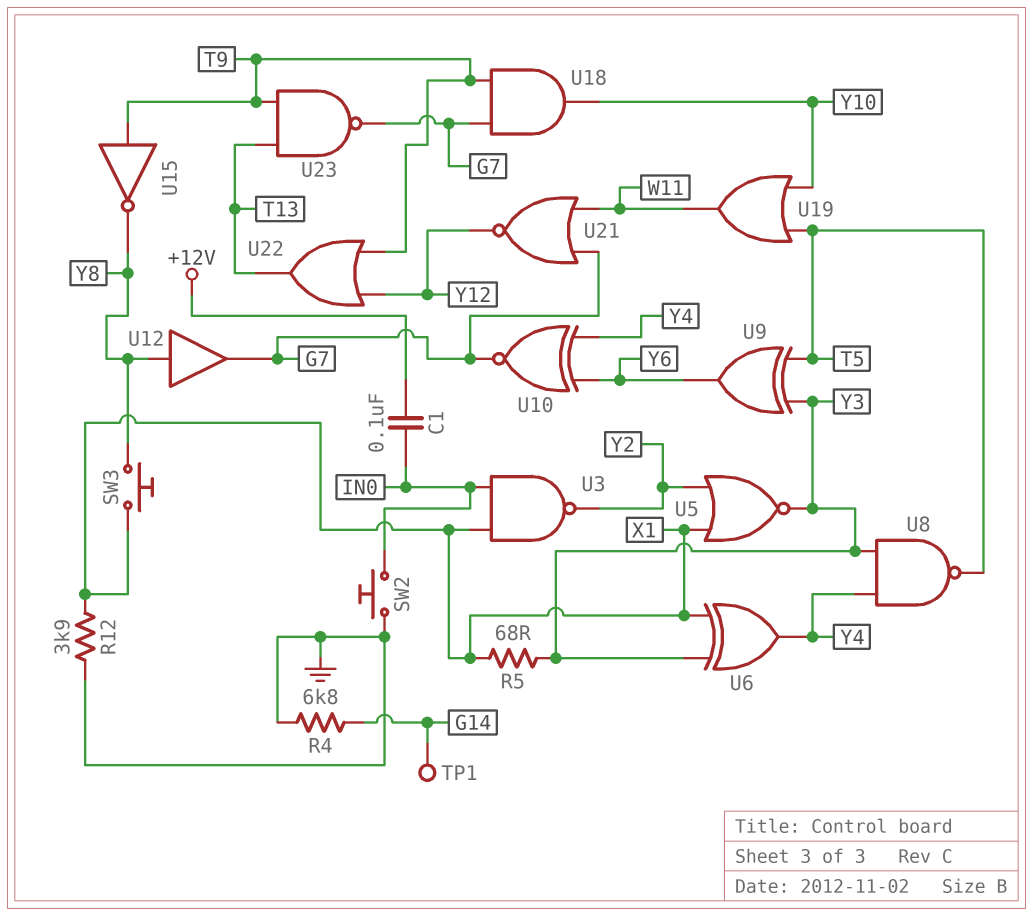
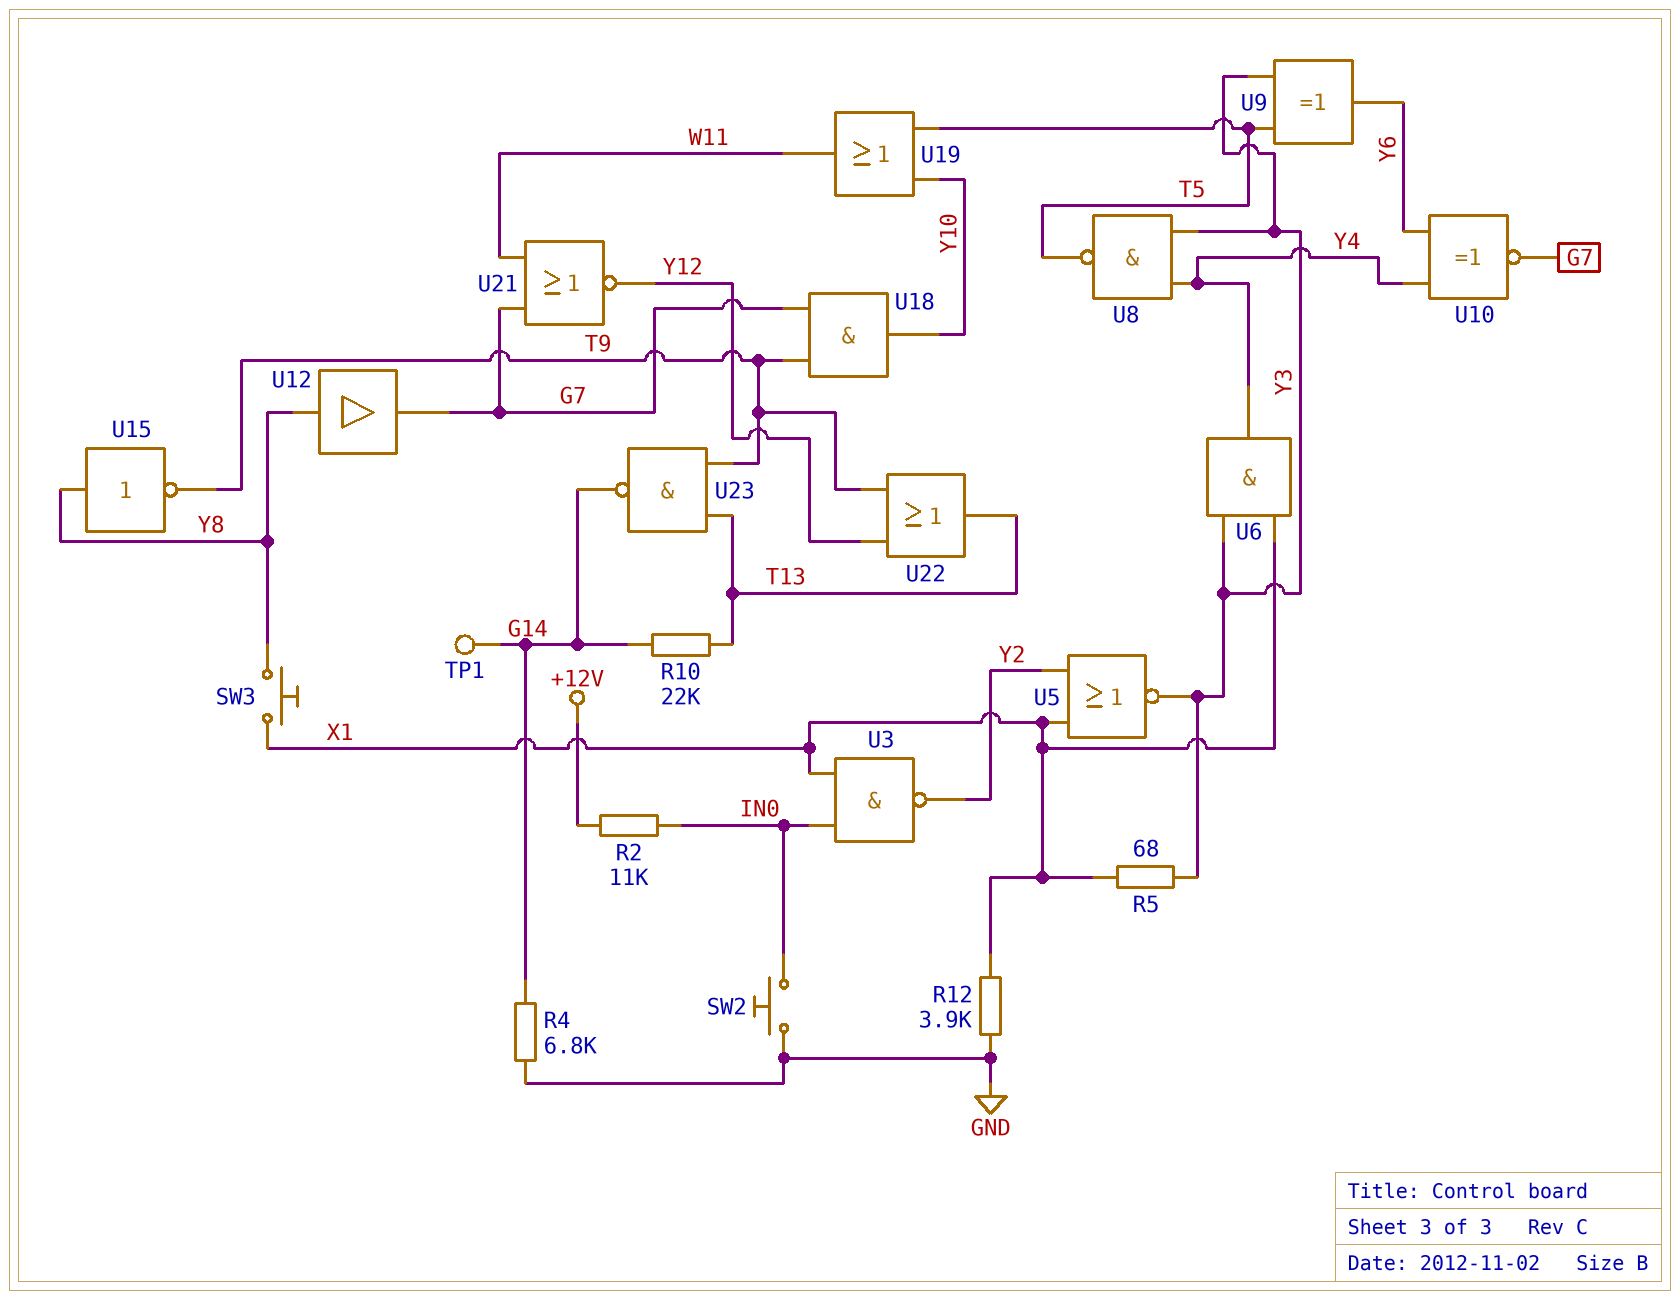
C1: 100nF (+12V, IN0) -> none
R2: none -> 11k (+12V, IN0)
R10: none -> 22k (G14, T13)
U6: XOR (in X1, in Y3, out Y4) -> AND (in X1, in Y3, out Y4)
U15: NOT (in T9, out Y8) -> NOT (in Y8, out T9)
U23: NAND (in T9, in T13, out G7) -> NAND (in T9, in T13, out G14)

